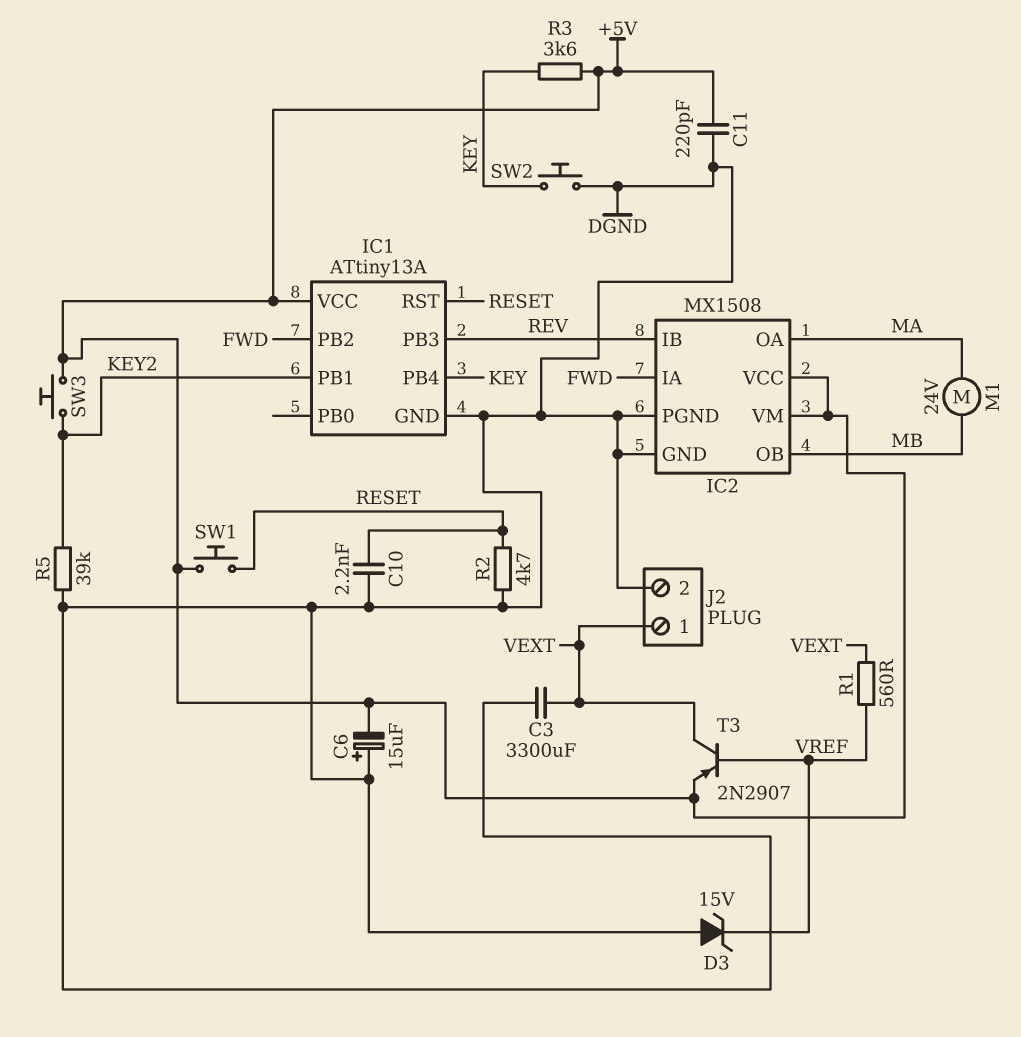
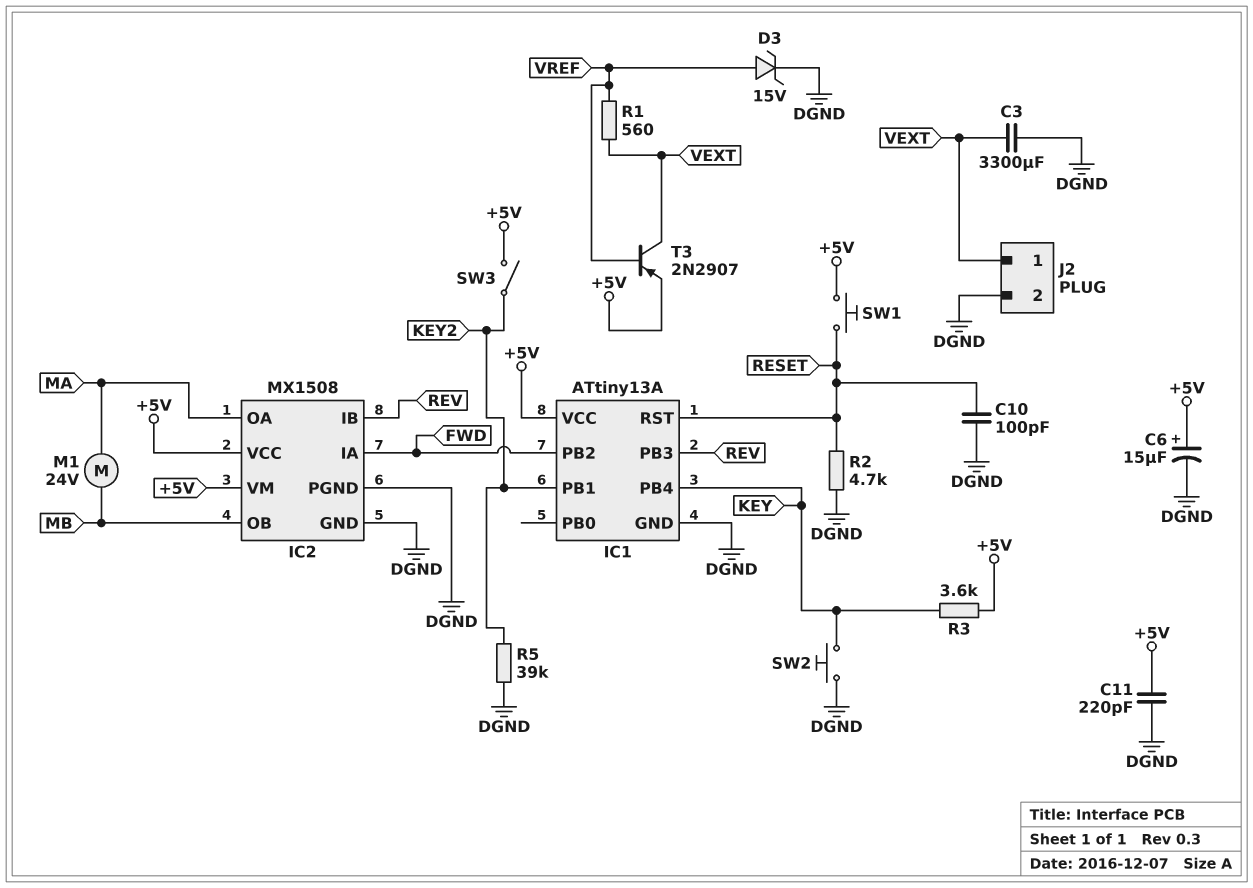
C6: 15uF (plus DGND, minus +5V) -> 15uF (plus +5V, minus DGND)
C10: 2.2nF (DGND, RESET) -> 100pF (DGND, RESET)
D3: zener 15V (A DGND, K VREF) -> zener 15V (A VREF, K DGND)
SW3: button (+5V, KEY2) -> switch (+5V, KEY2)

